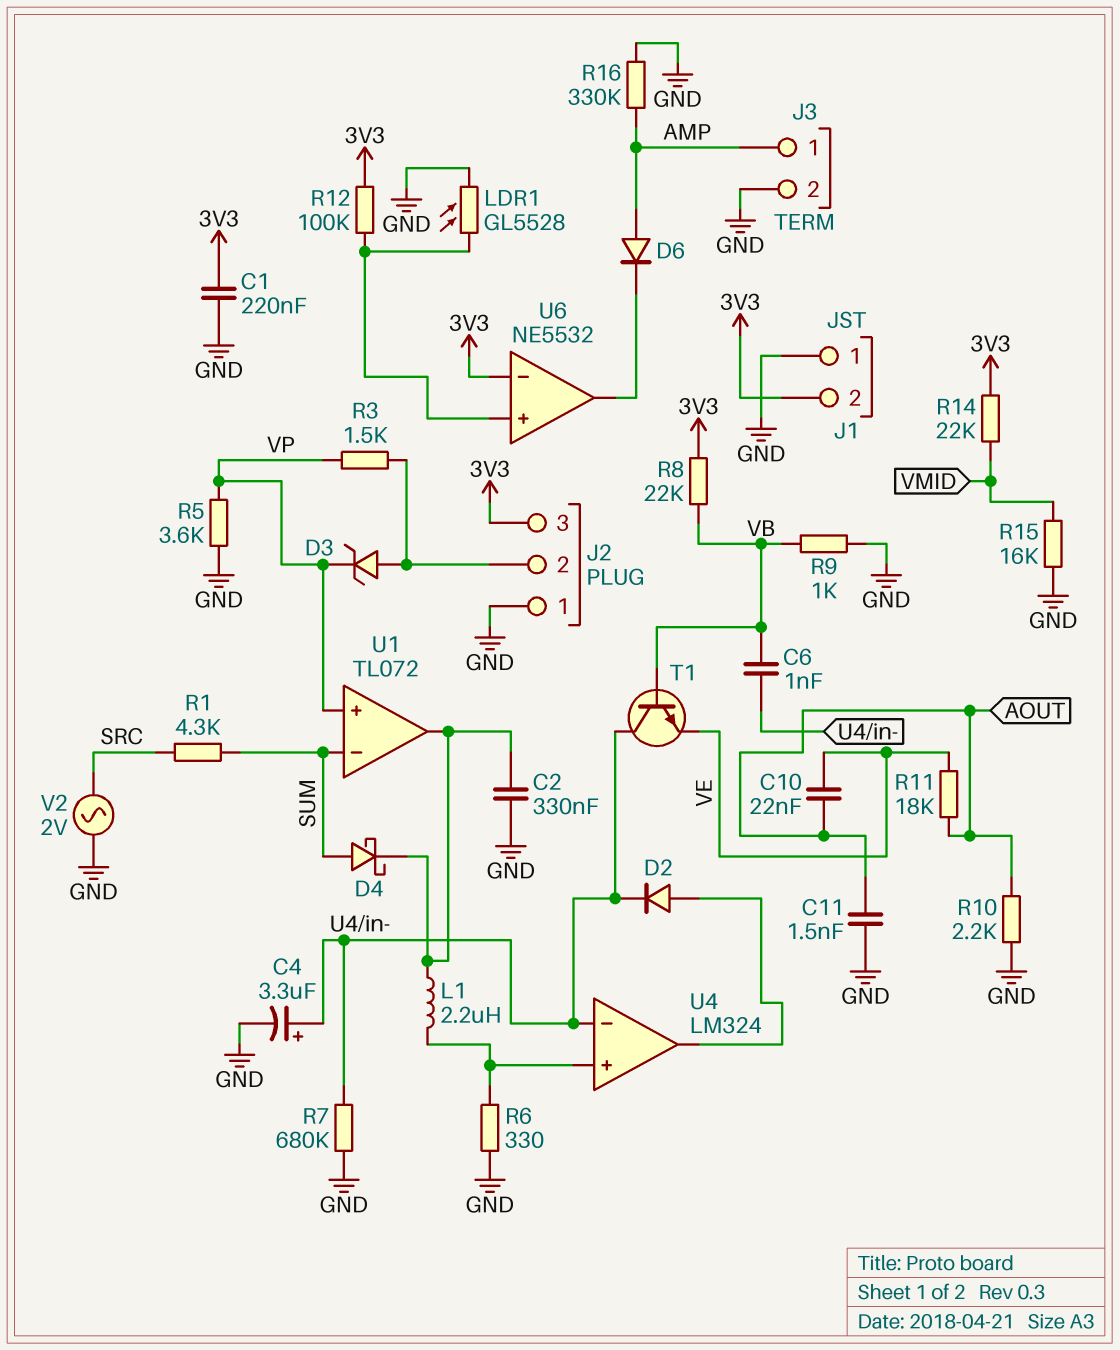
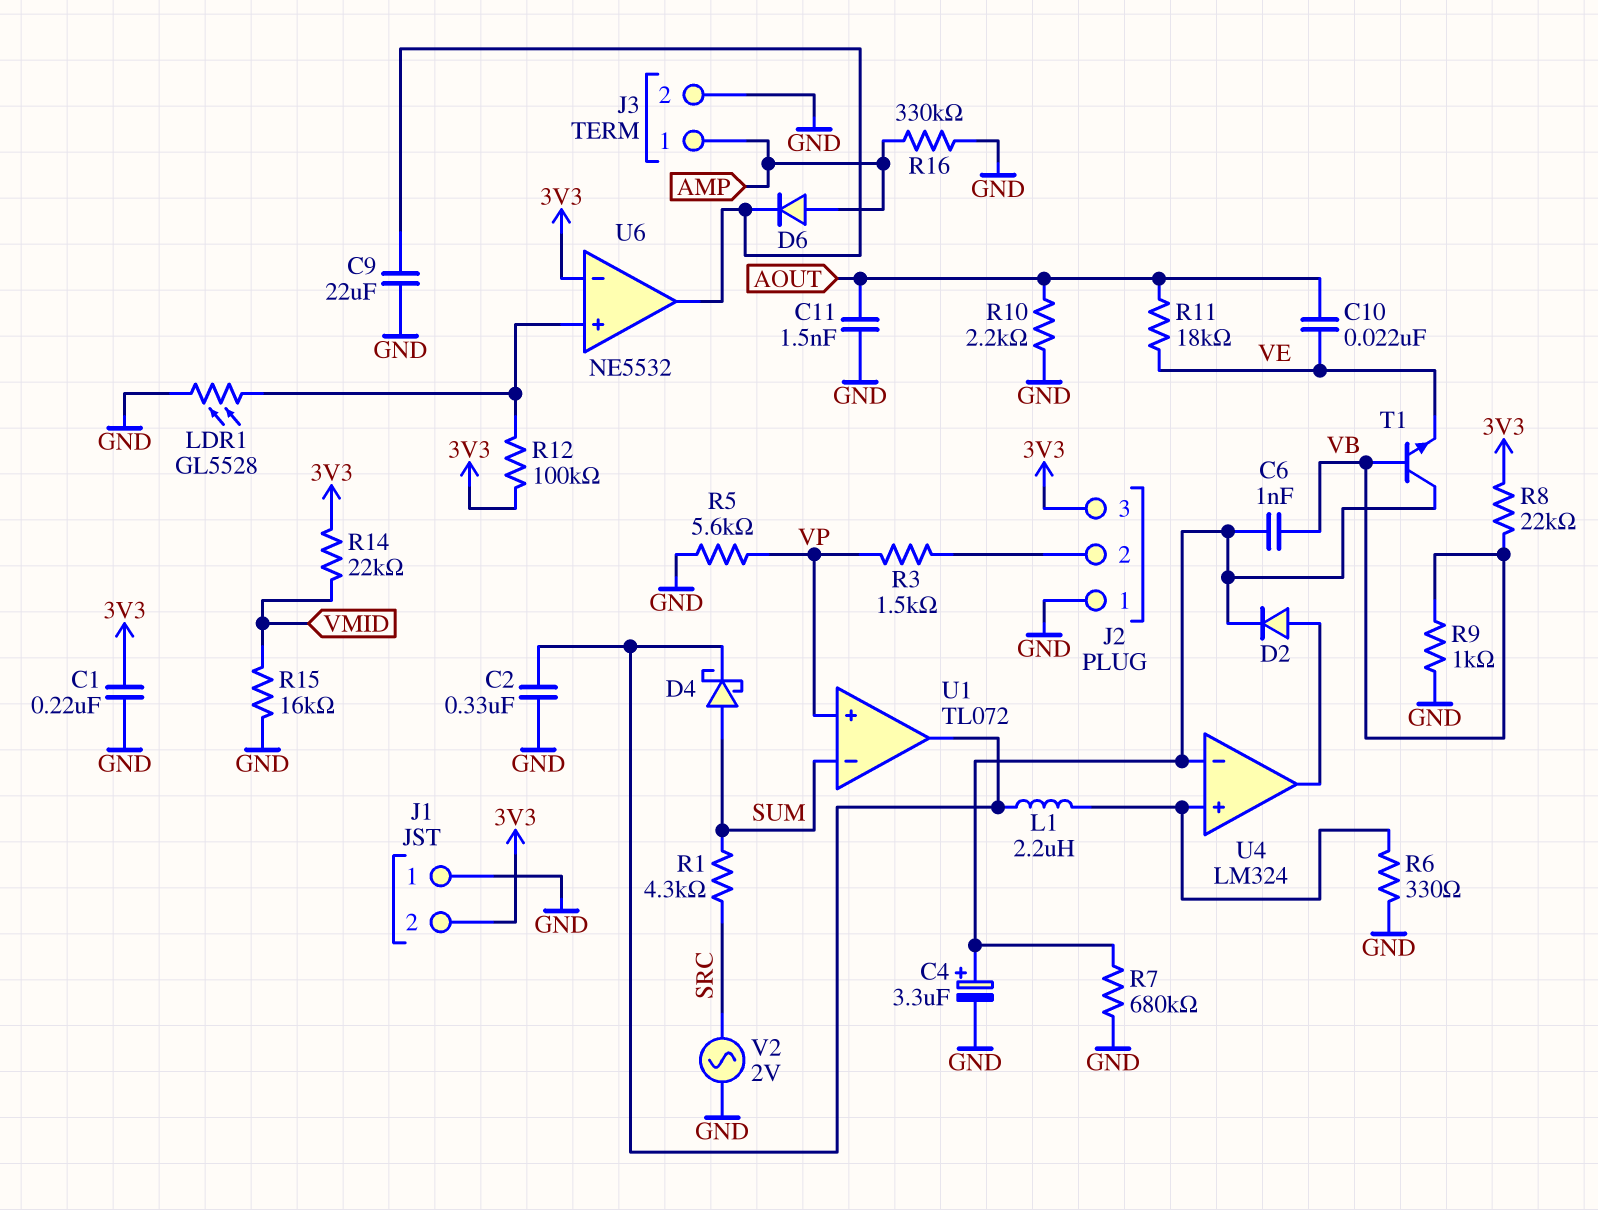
C9: none -> 22uF (GND, U6/out)
D3: zener (A J2/2, K VP) -> none
R5: 3.6k (GND, VP) -> 5.6k (GND, VP)

